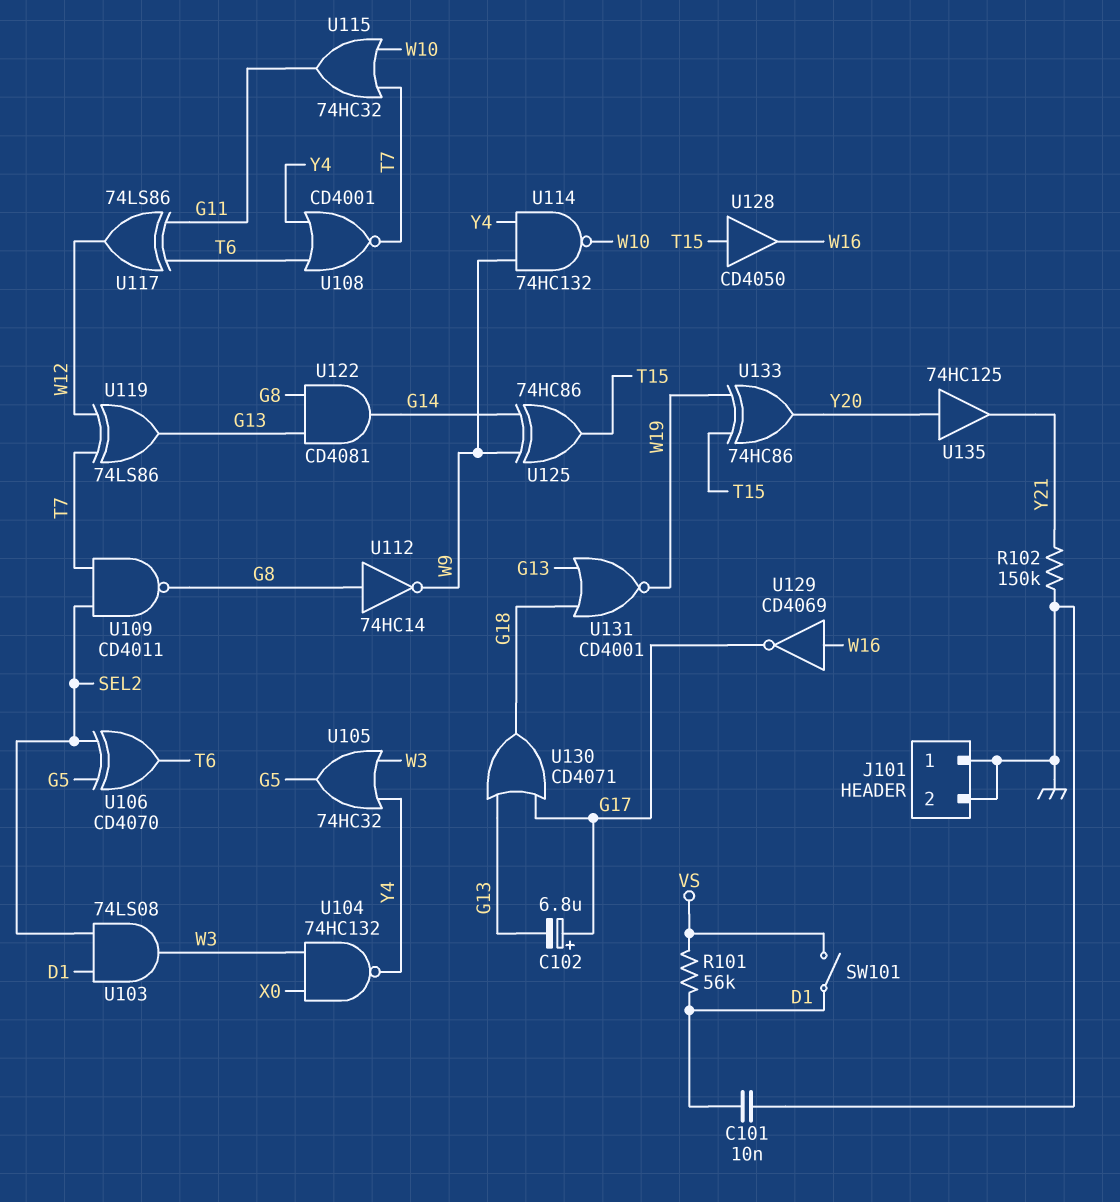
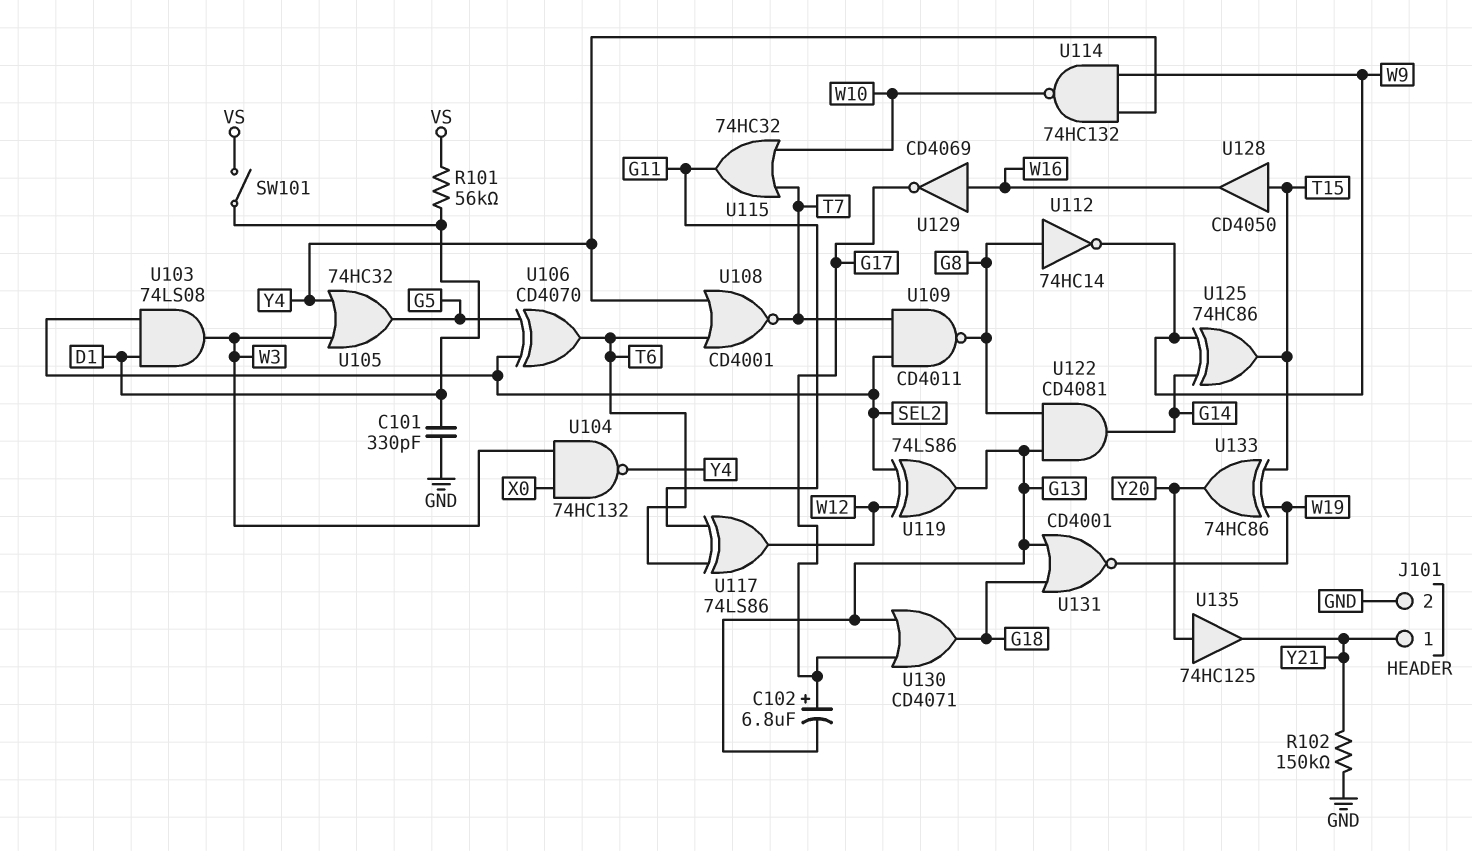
C101: 10nF (D1, GND) -> 330pF (D1, GND)
J101 pin 1: GND -> Y21
U119: XOR 74LS86 (in T7, in W12, out G13) -> XOR 74LS86 (in SEL2, in W12, out G13)

